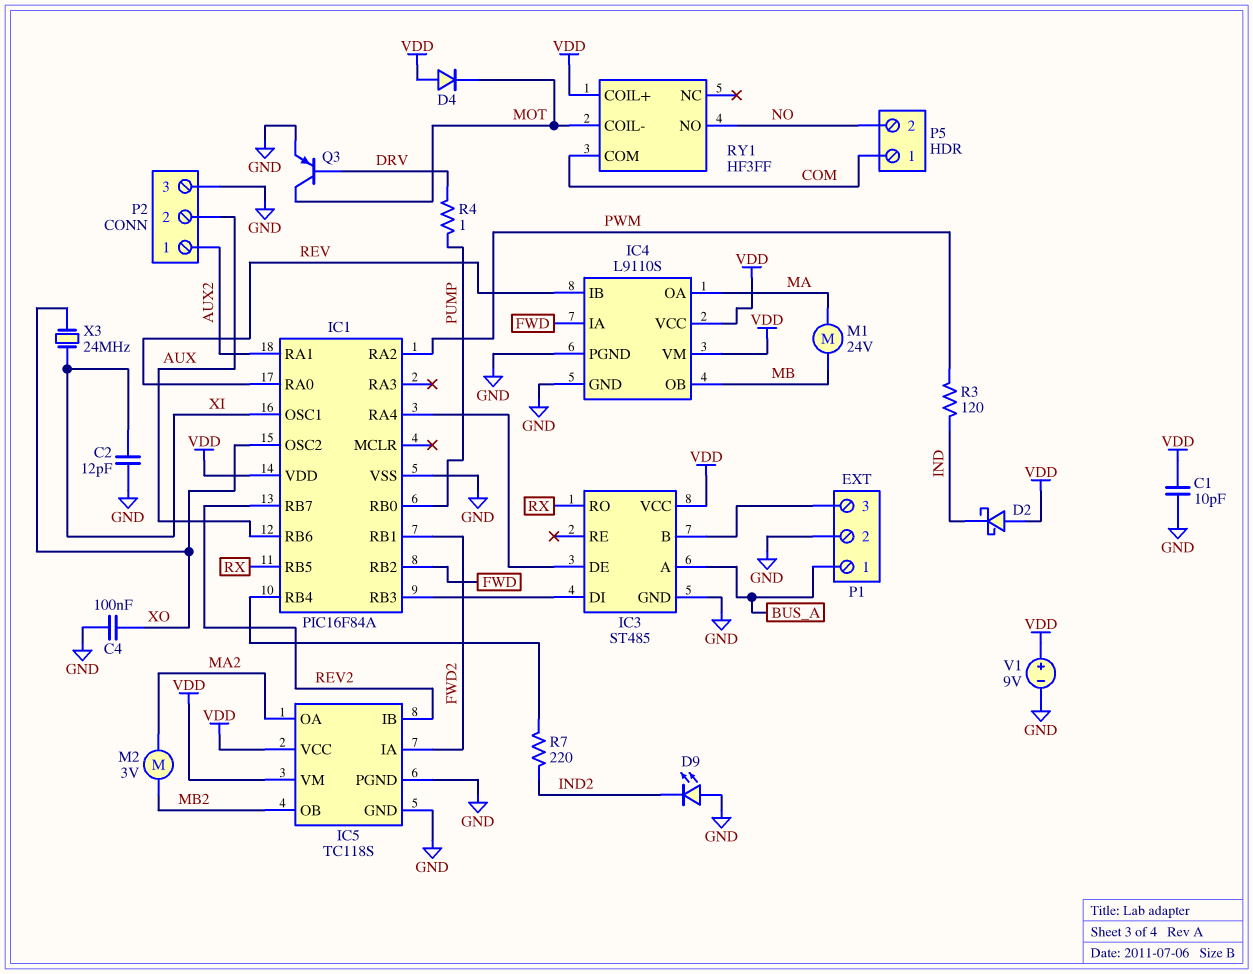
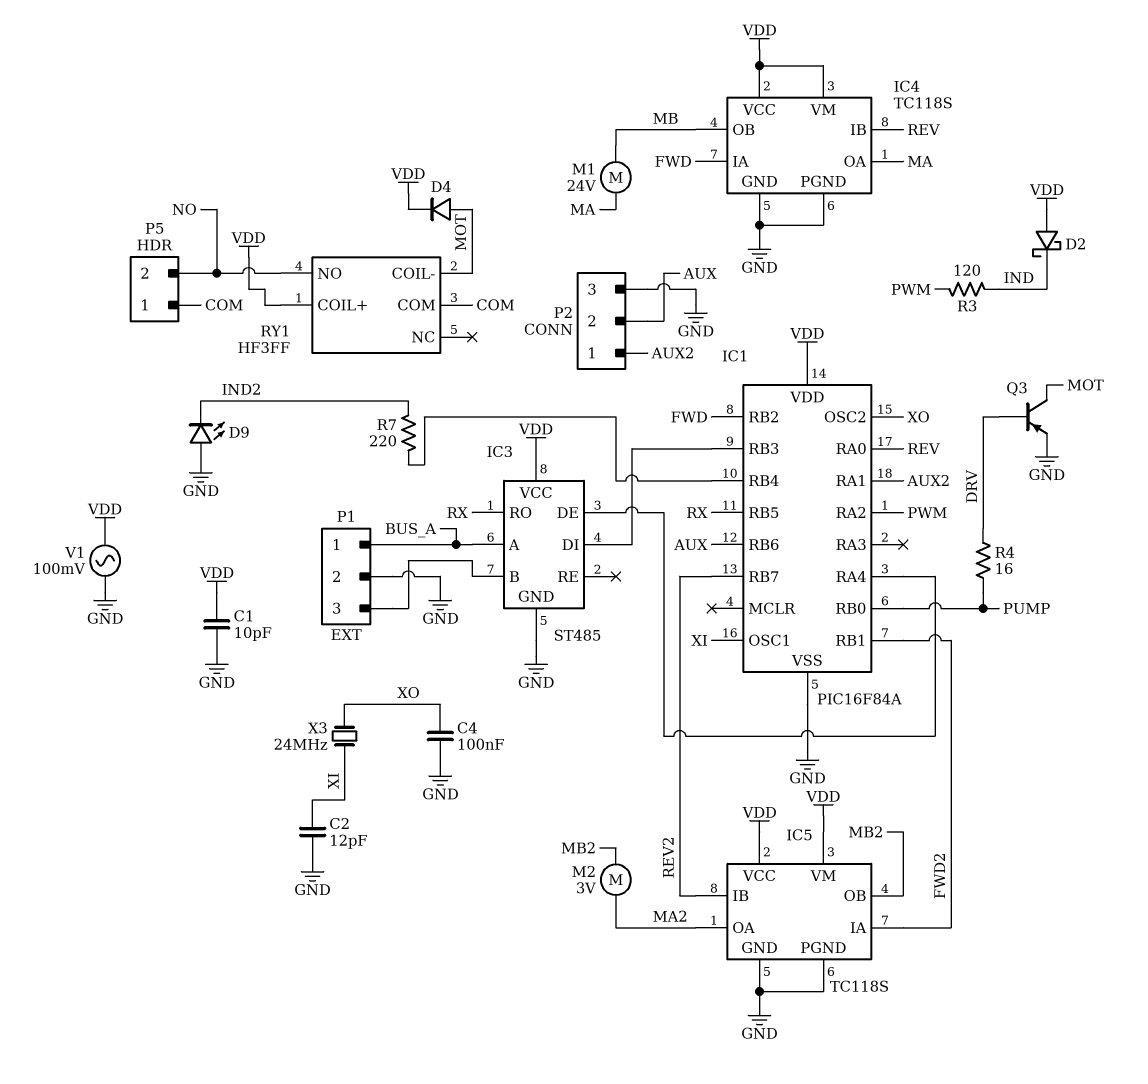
D4: diode (A VDD, K MOT) -> diode (A MOT, K VDD)
IC4: L9110S -> TC118S
R4: 1 (DRV, PUMP) -> 16 (DRV, PUMP)
V1: 9V (plus VDD, minus GND) -> AC 100mV (GND, VDD)

